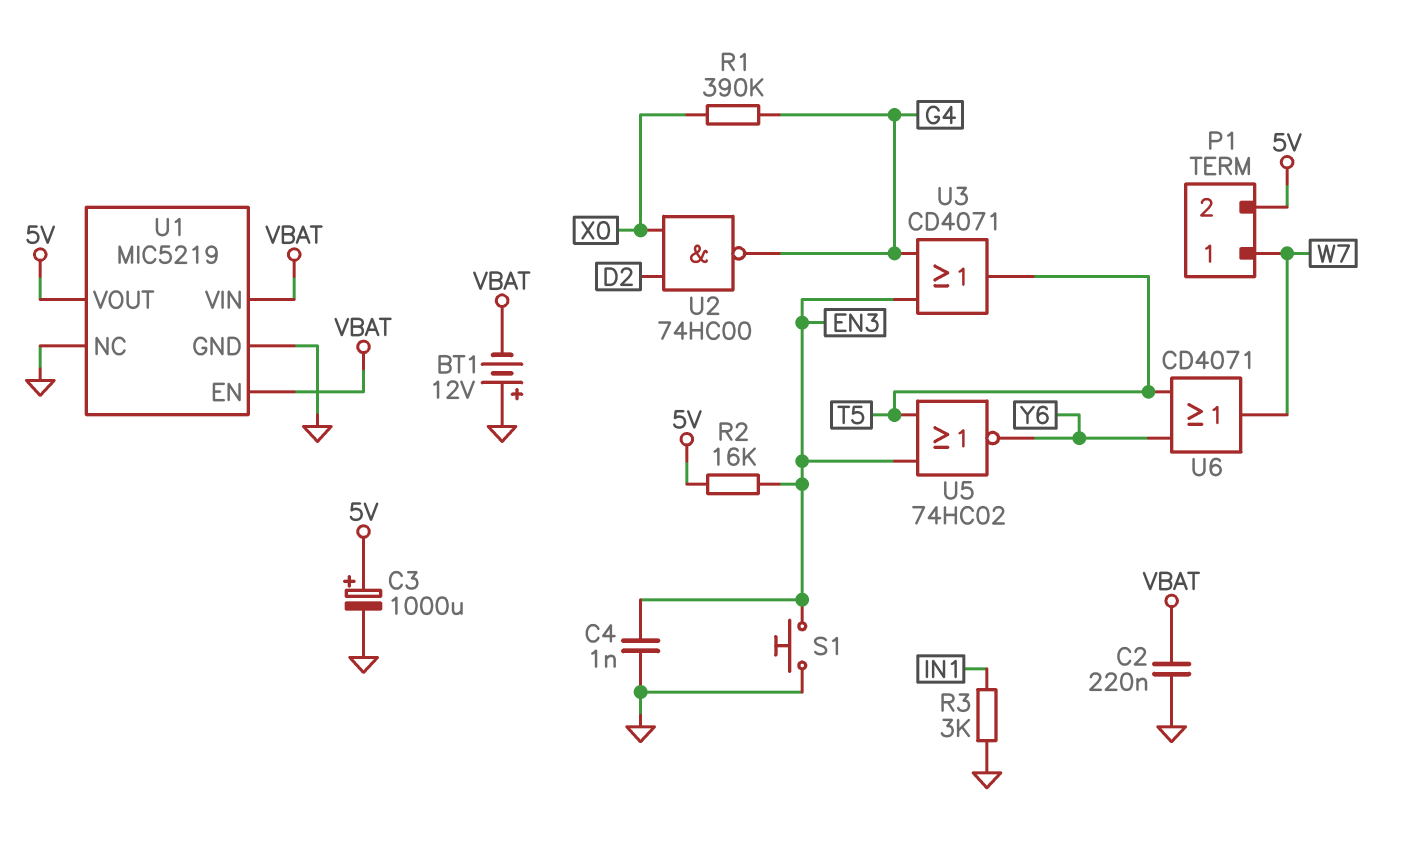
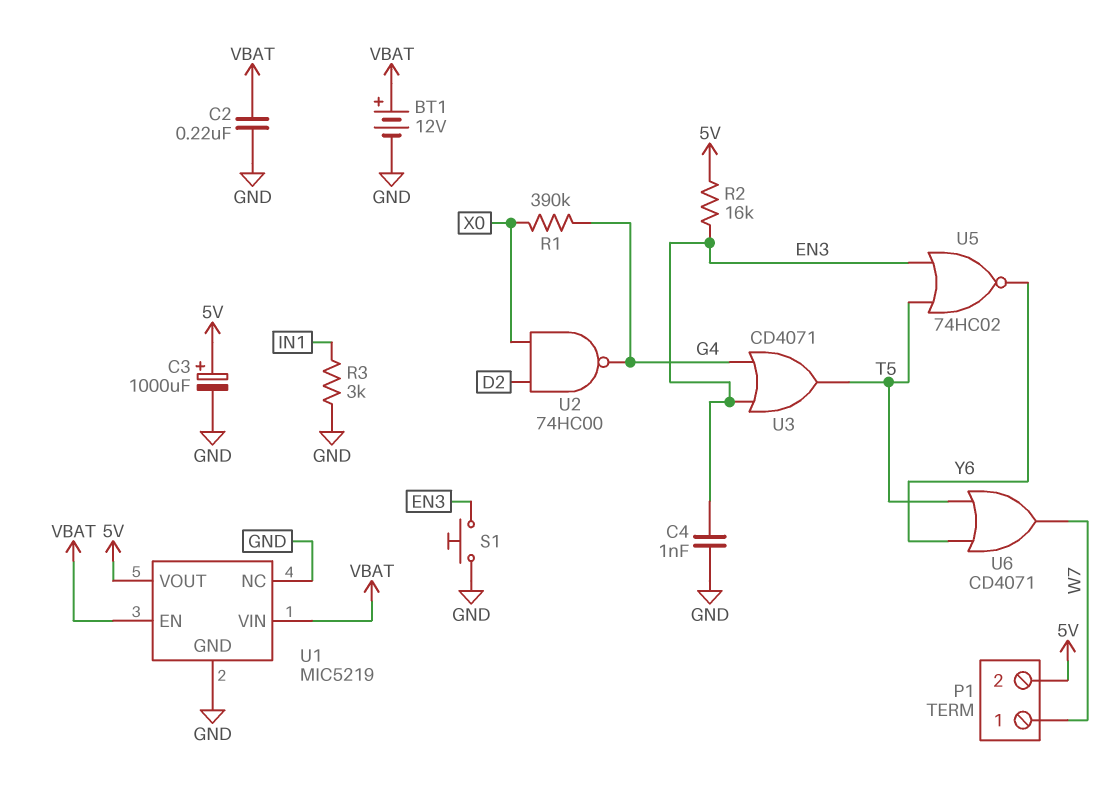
BT1: 12V (plus GND, minus VBAT) -> 12V (plus VBAT, minus GND)

